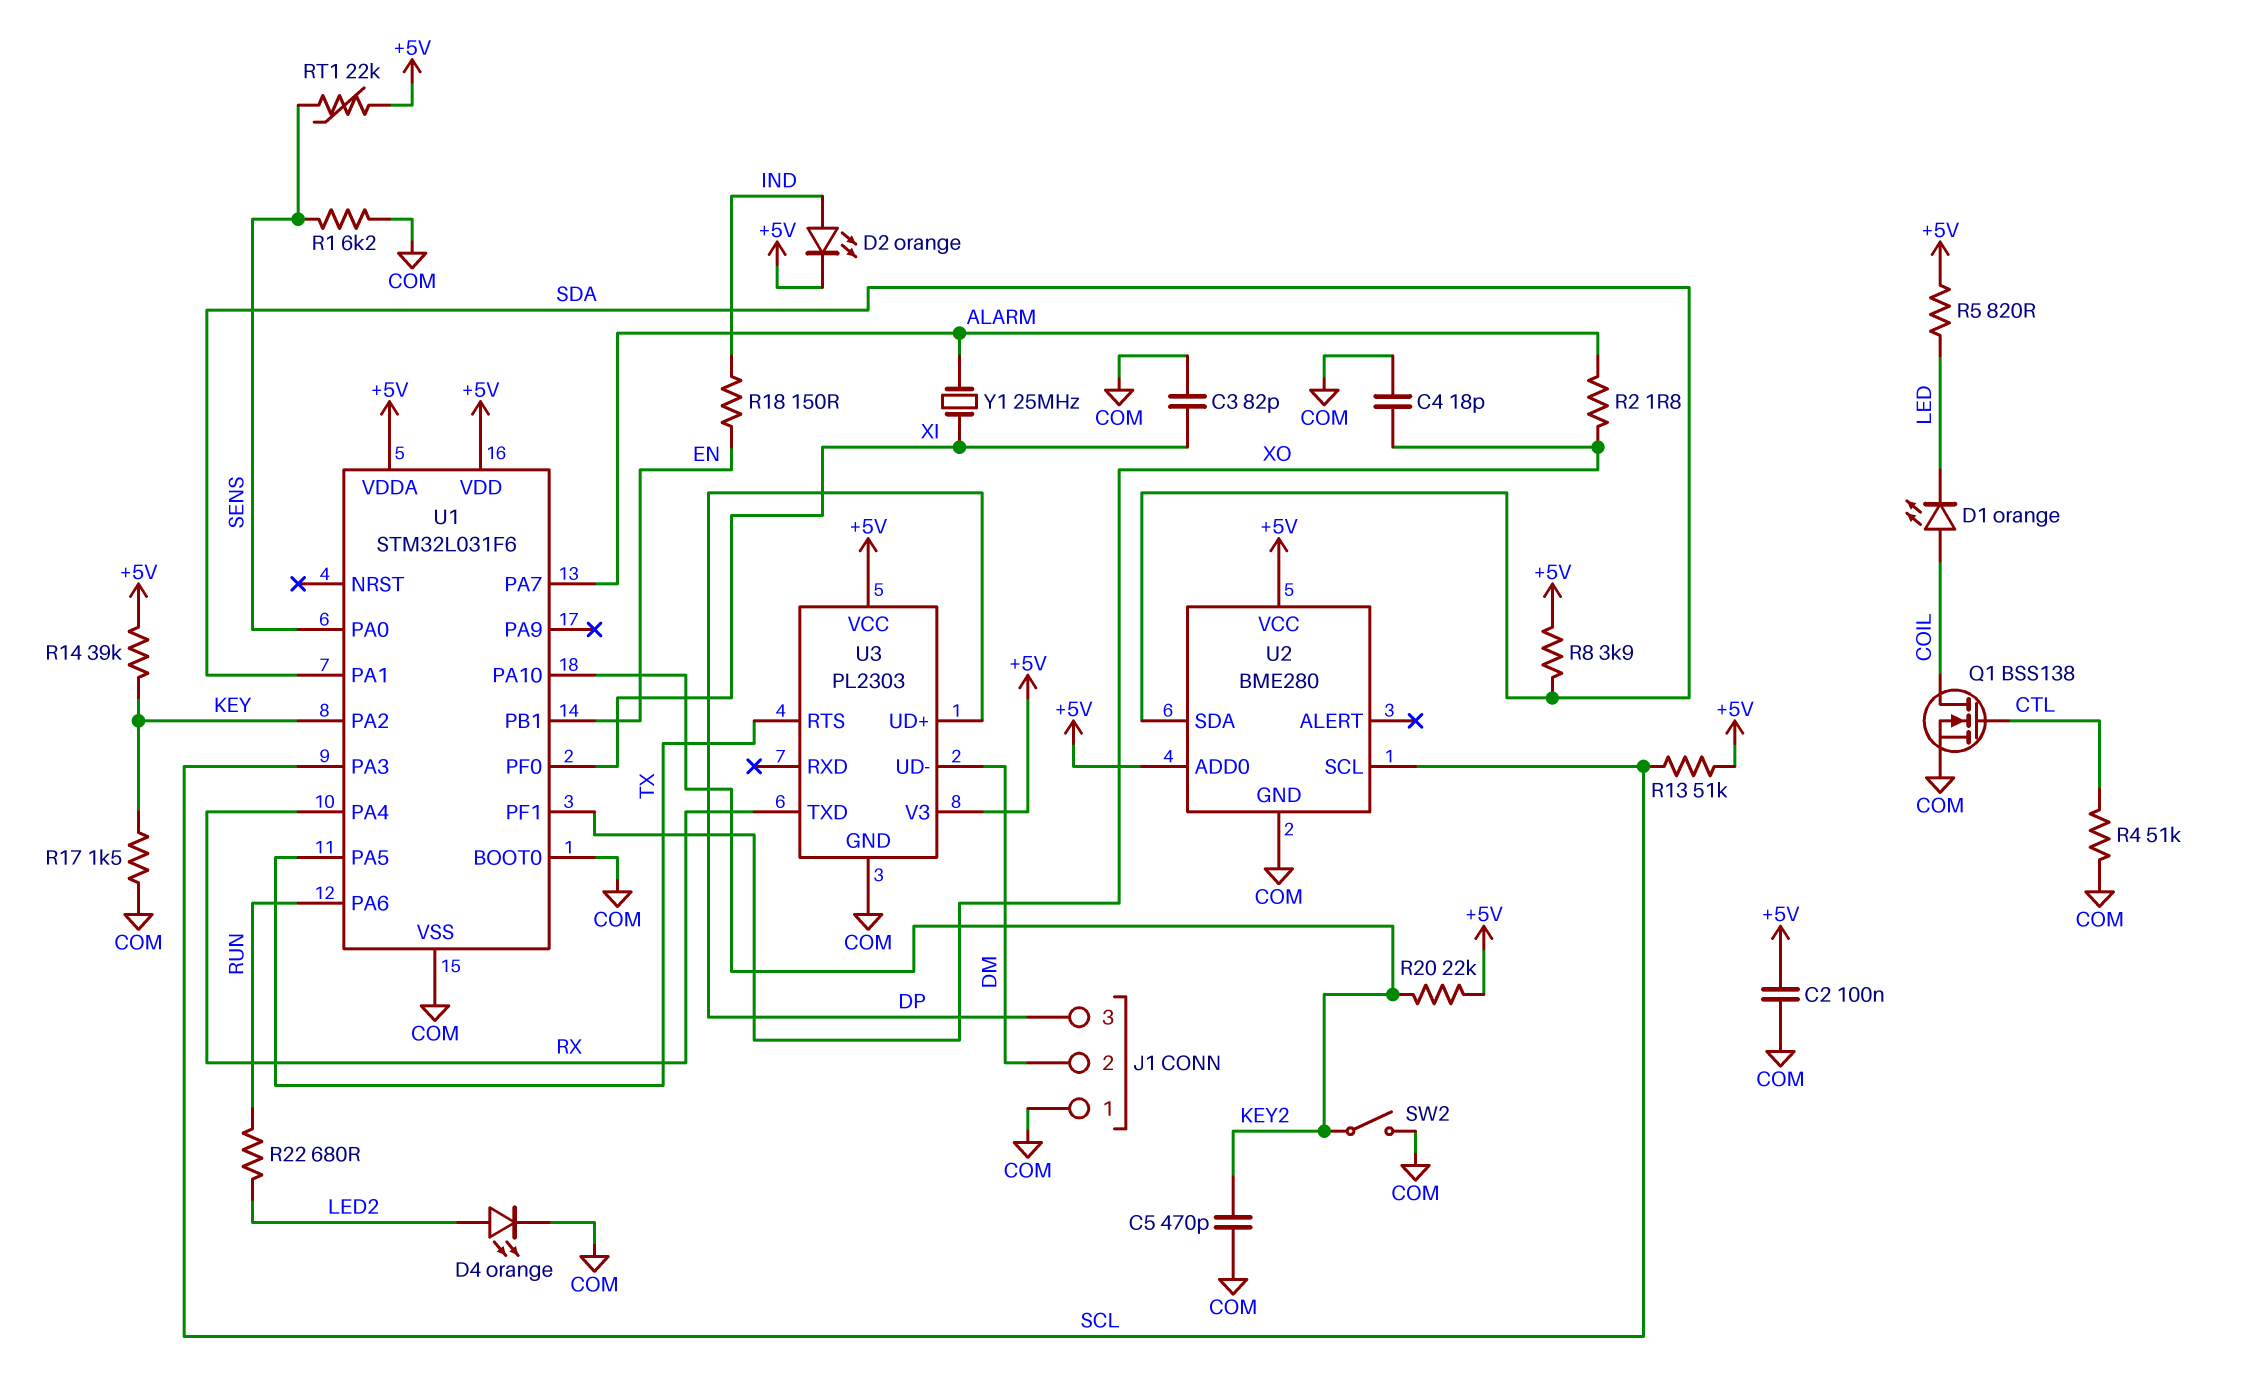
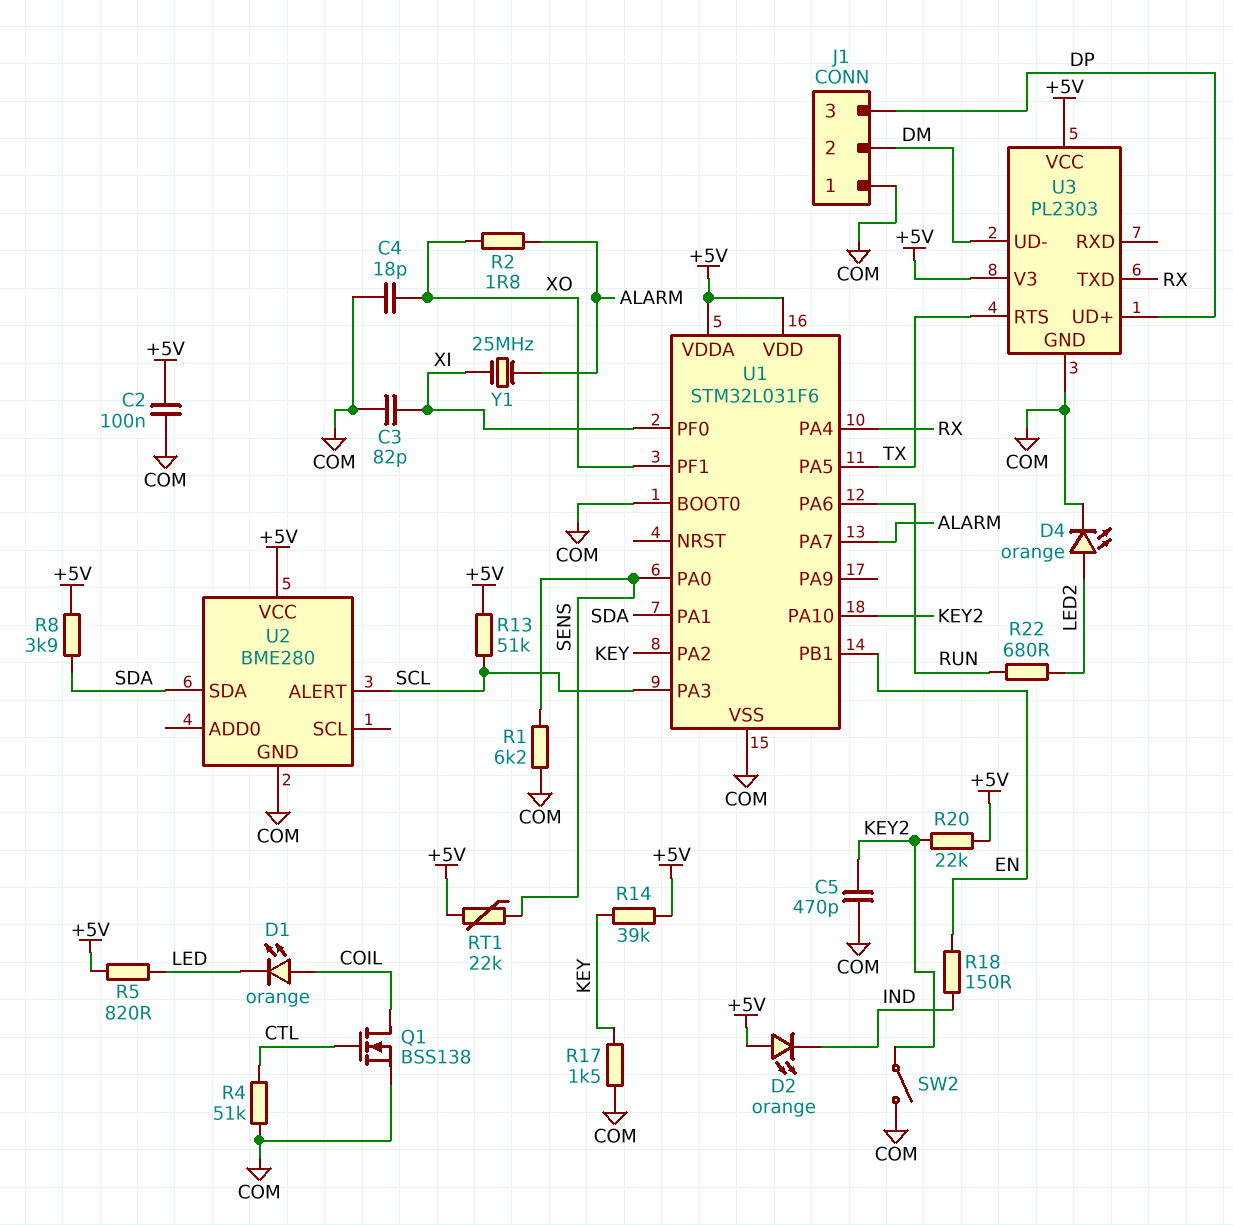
D2: LED orange (A IND, K +5V) -> LED orange (A +5V, K IND)
U2 pin ADD0: +5V -> none
U2 pin ALERT: none -> SCL
U2 pin SCL: SCL -> none

